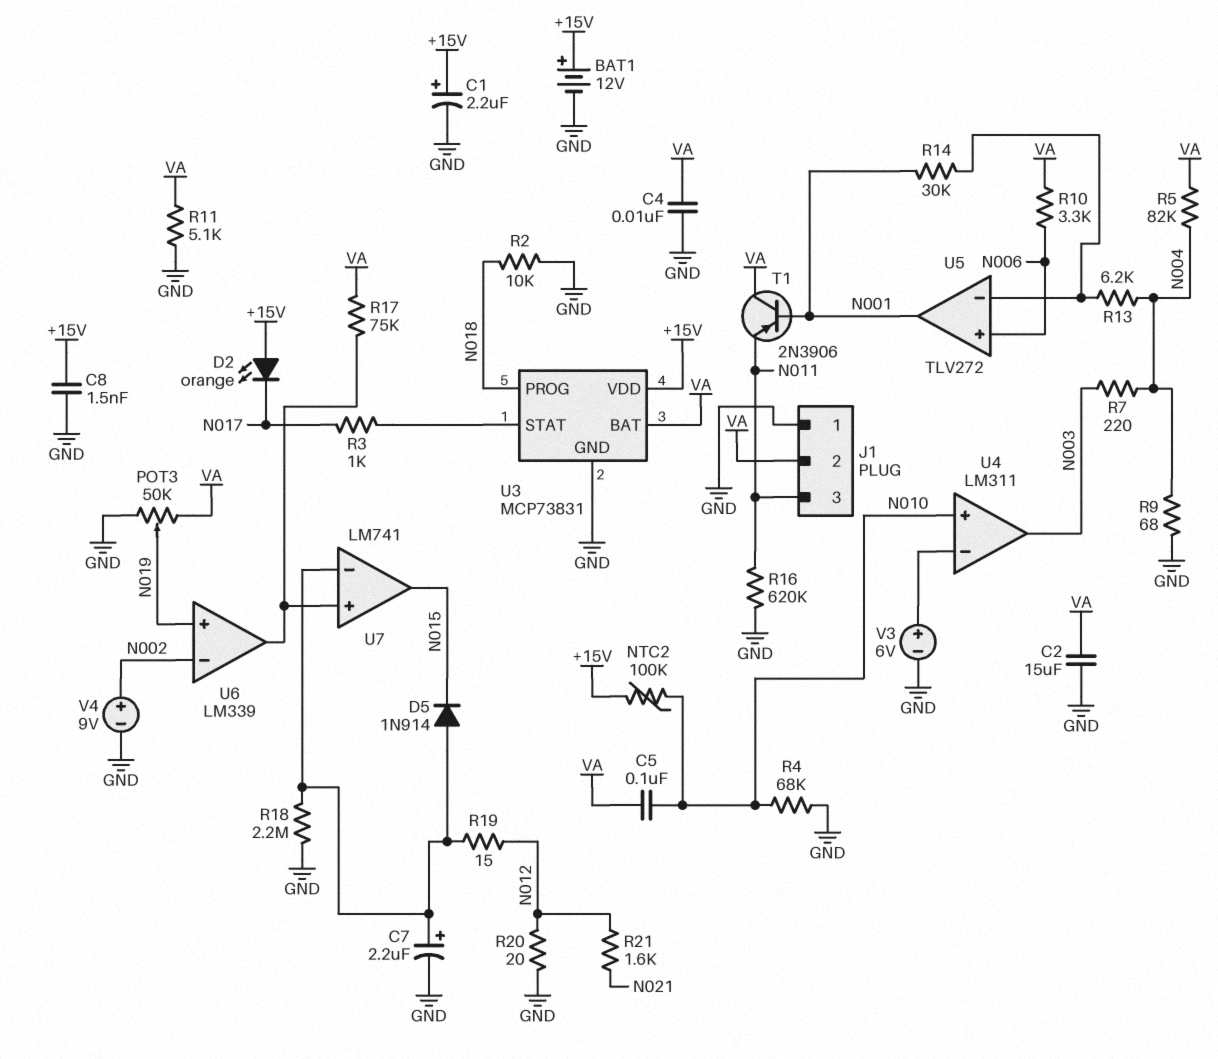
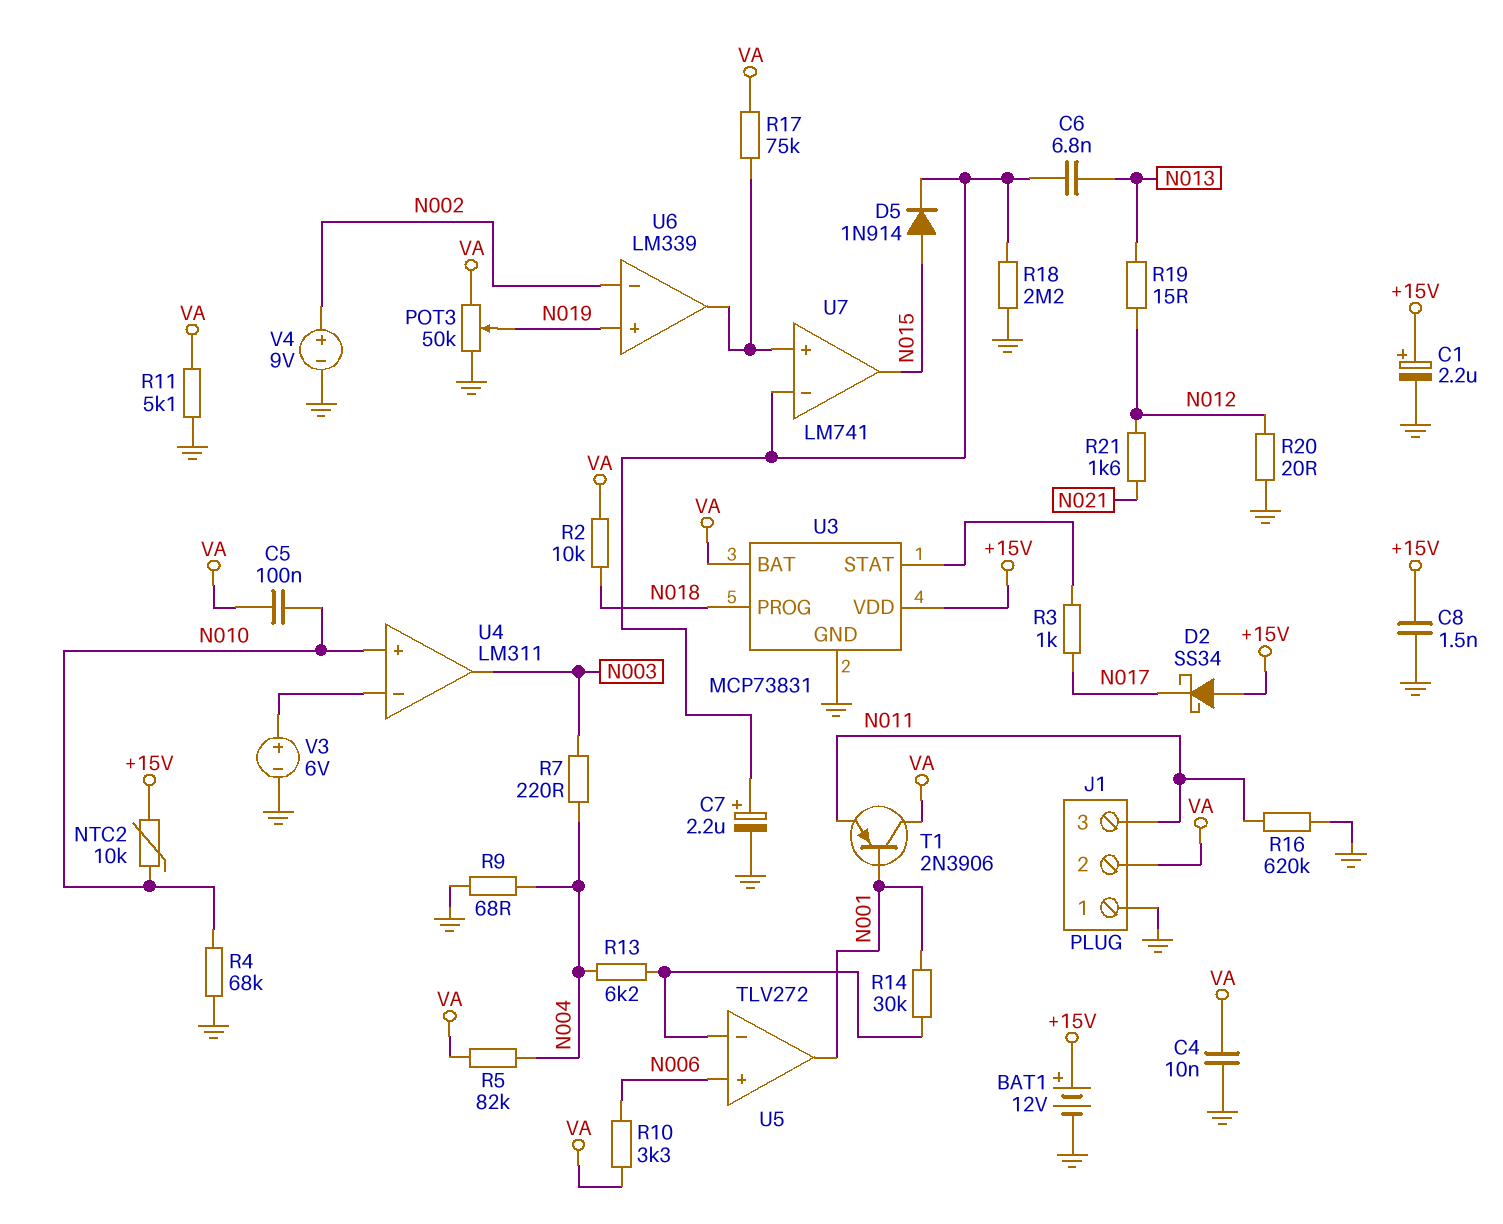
C2: 15uF (GND, VA) -> none
C6: none -> 6.8nF (N013, U7/in-)
D2: LED orange (A +15V, K N017) -> schottky SS34 (A +15V, K N017)
D5: diode 1N914 (A U7/in-, K N015) -> diode 1N914 (A N015, K U7/in-)
NTC2: 100k (+15V, N010) -> 10k (+15V, N010)
R2: 10k (GND, N018) -> 10k (N018, VA)
R19: 15 (N012, U7/in-) -> 15 (N012, N013)

